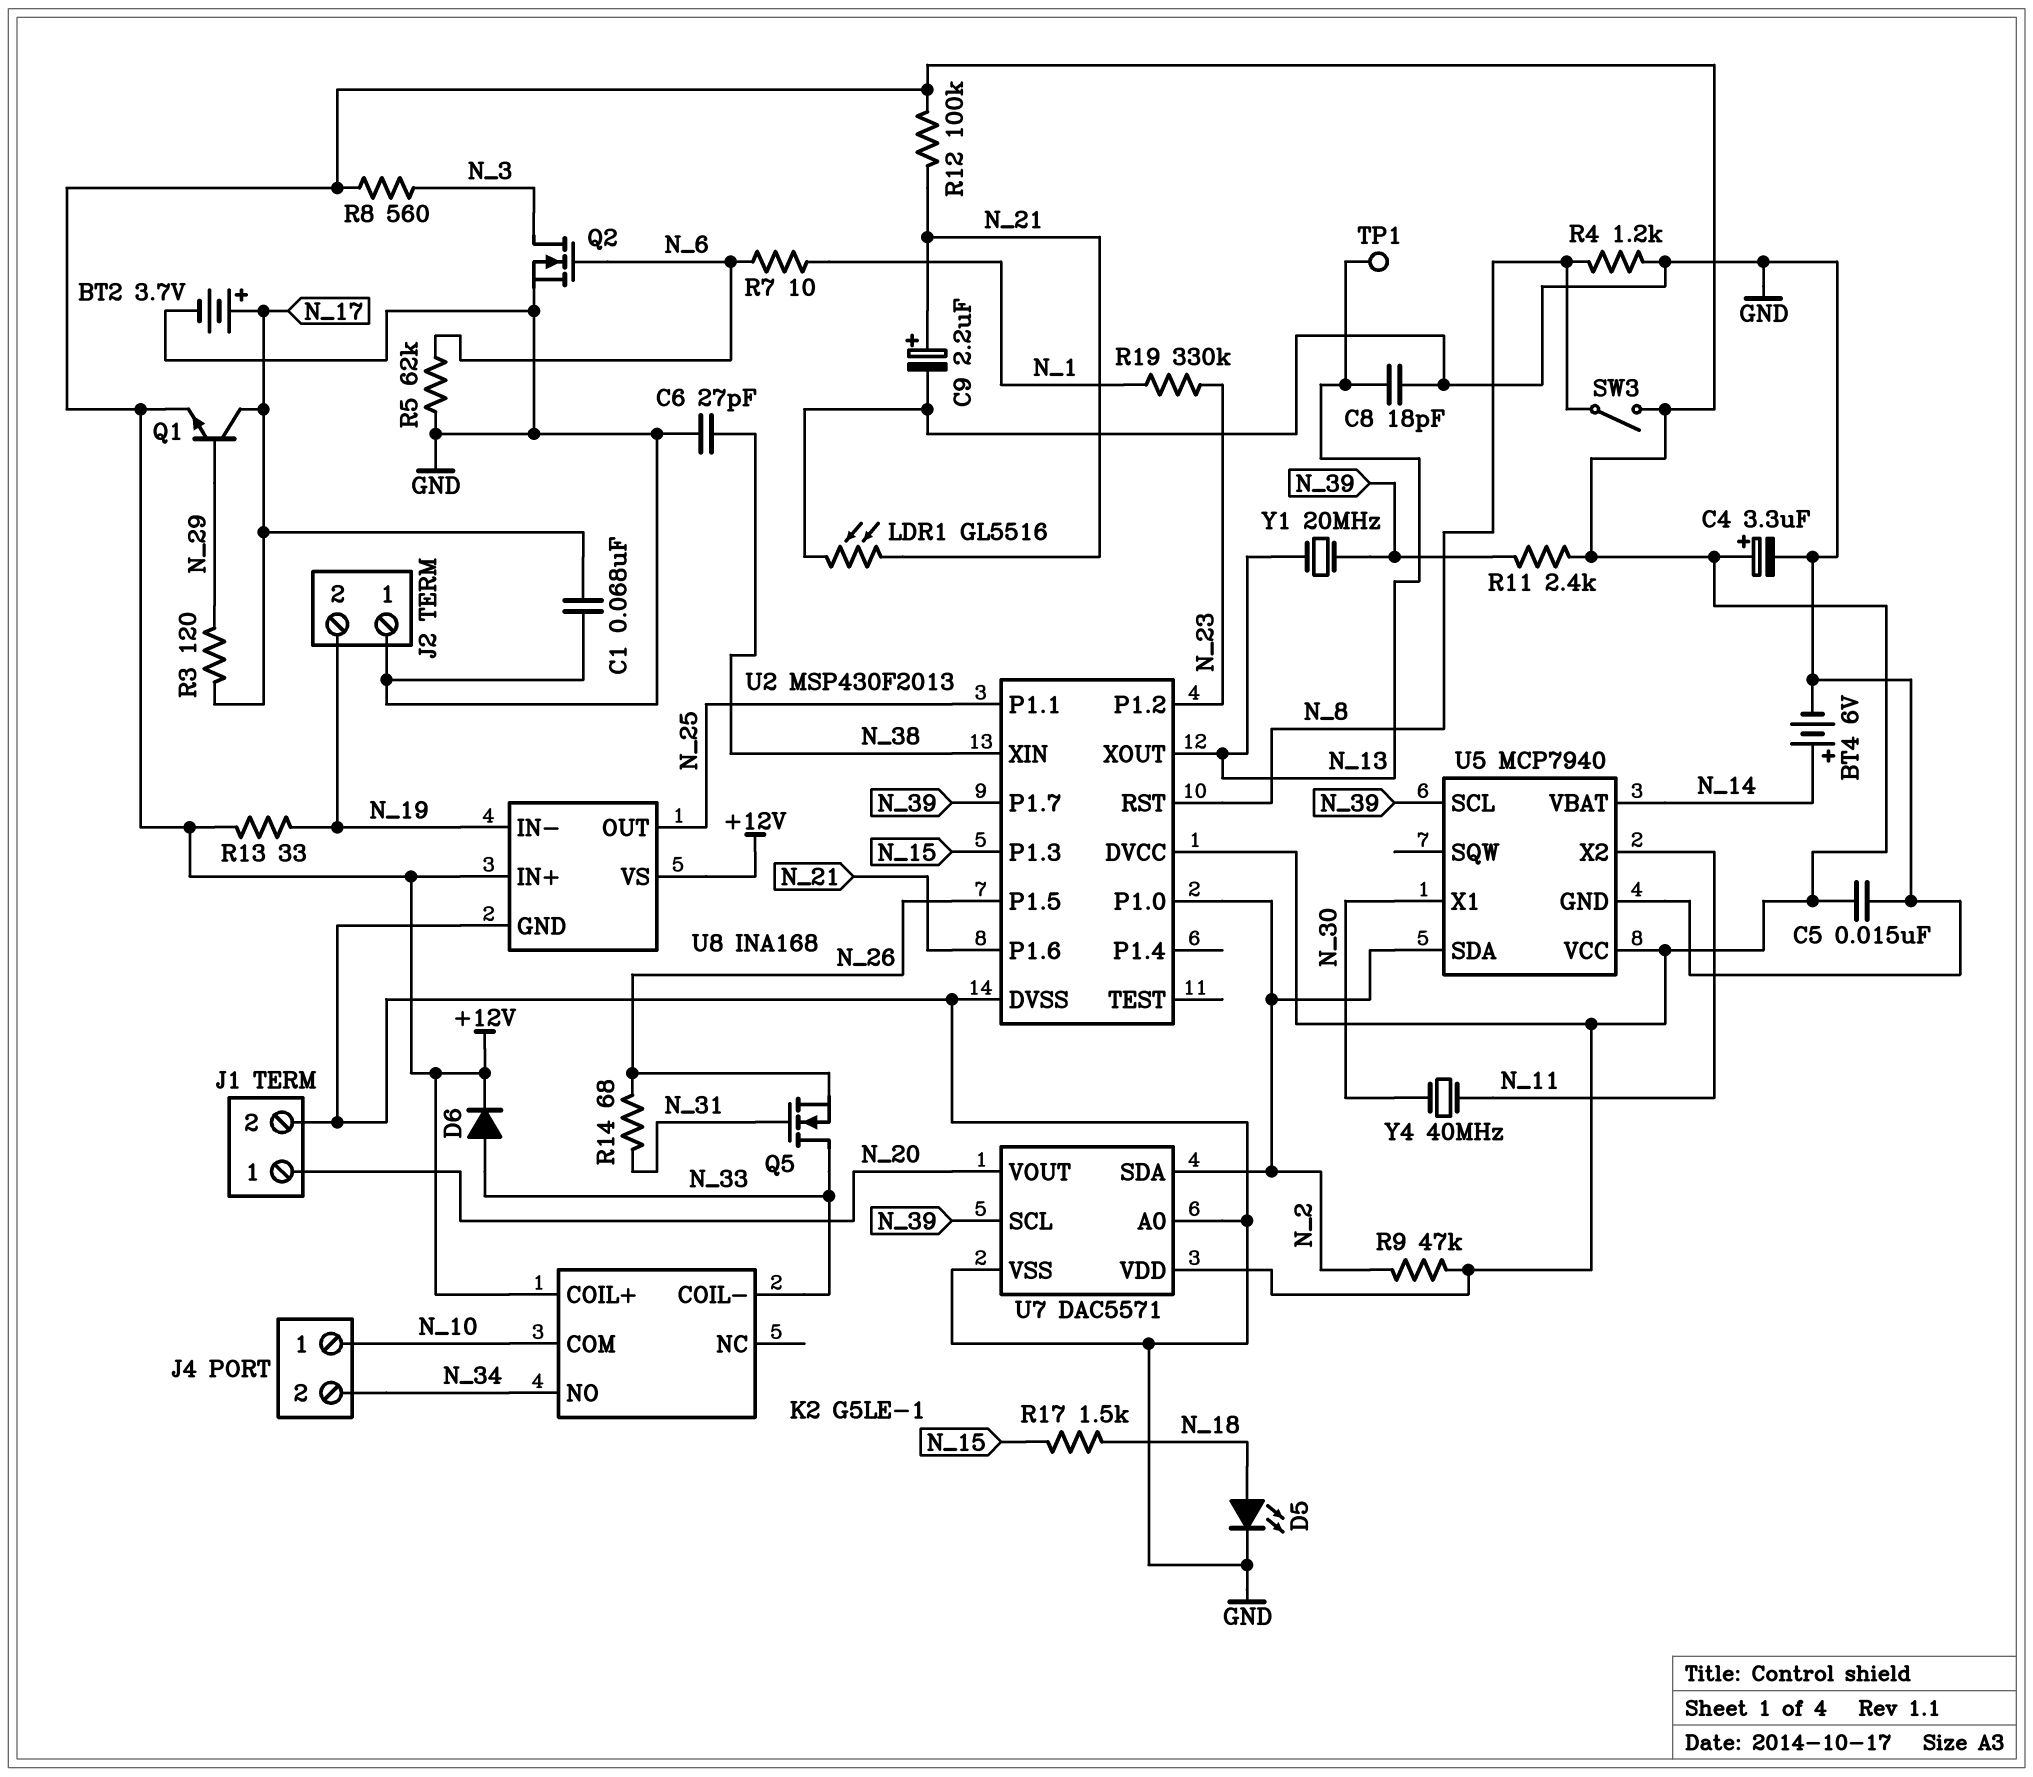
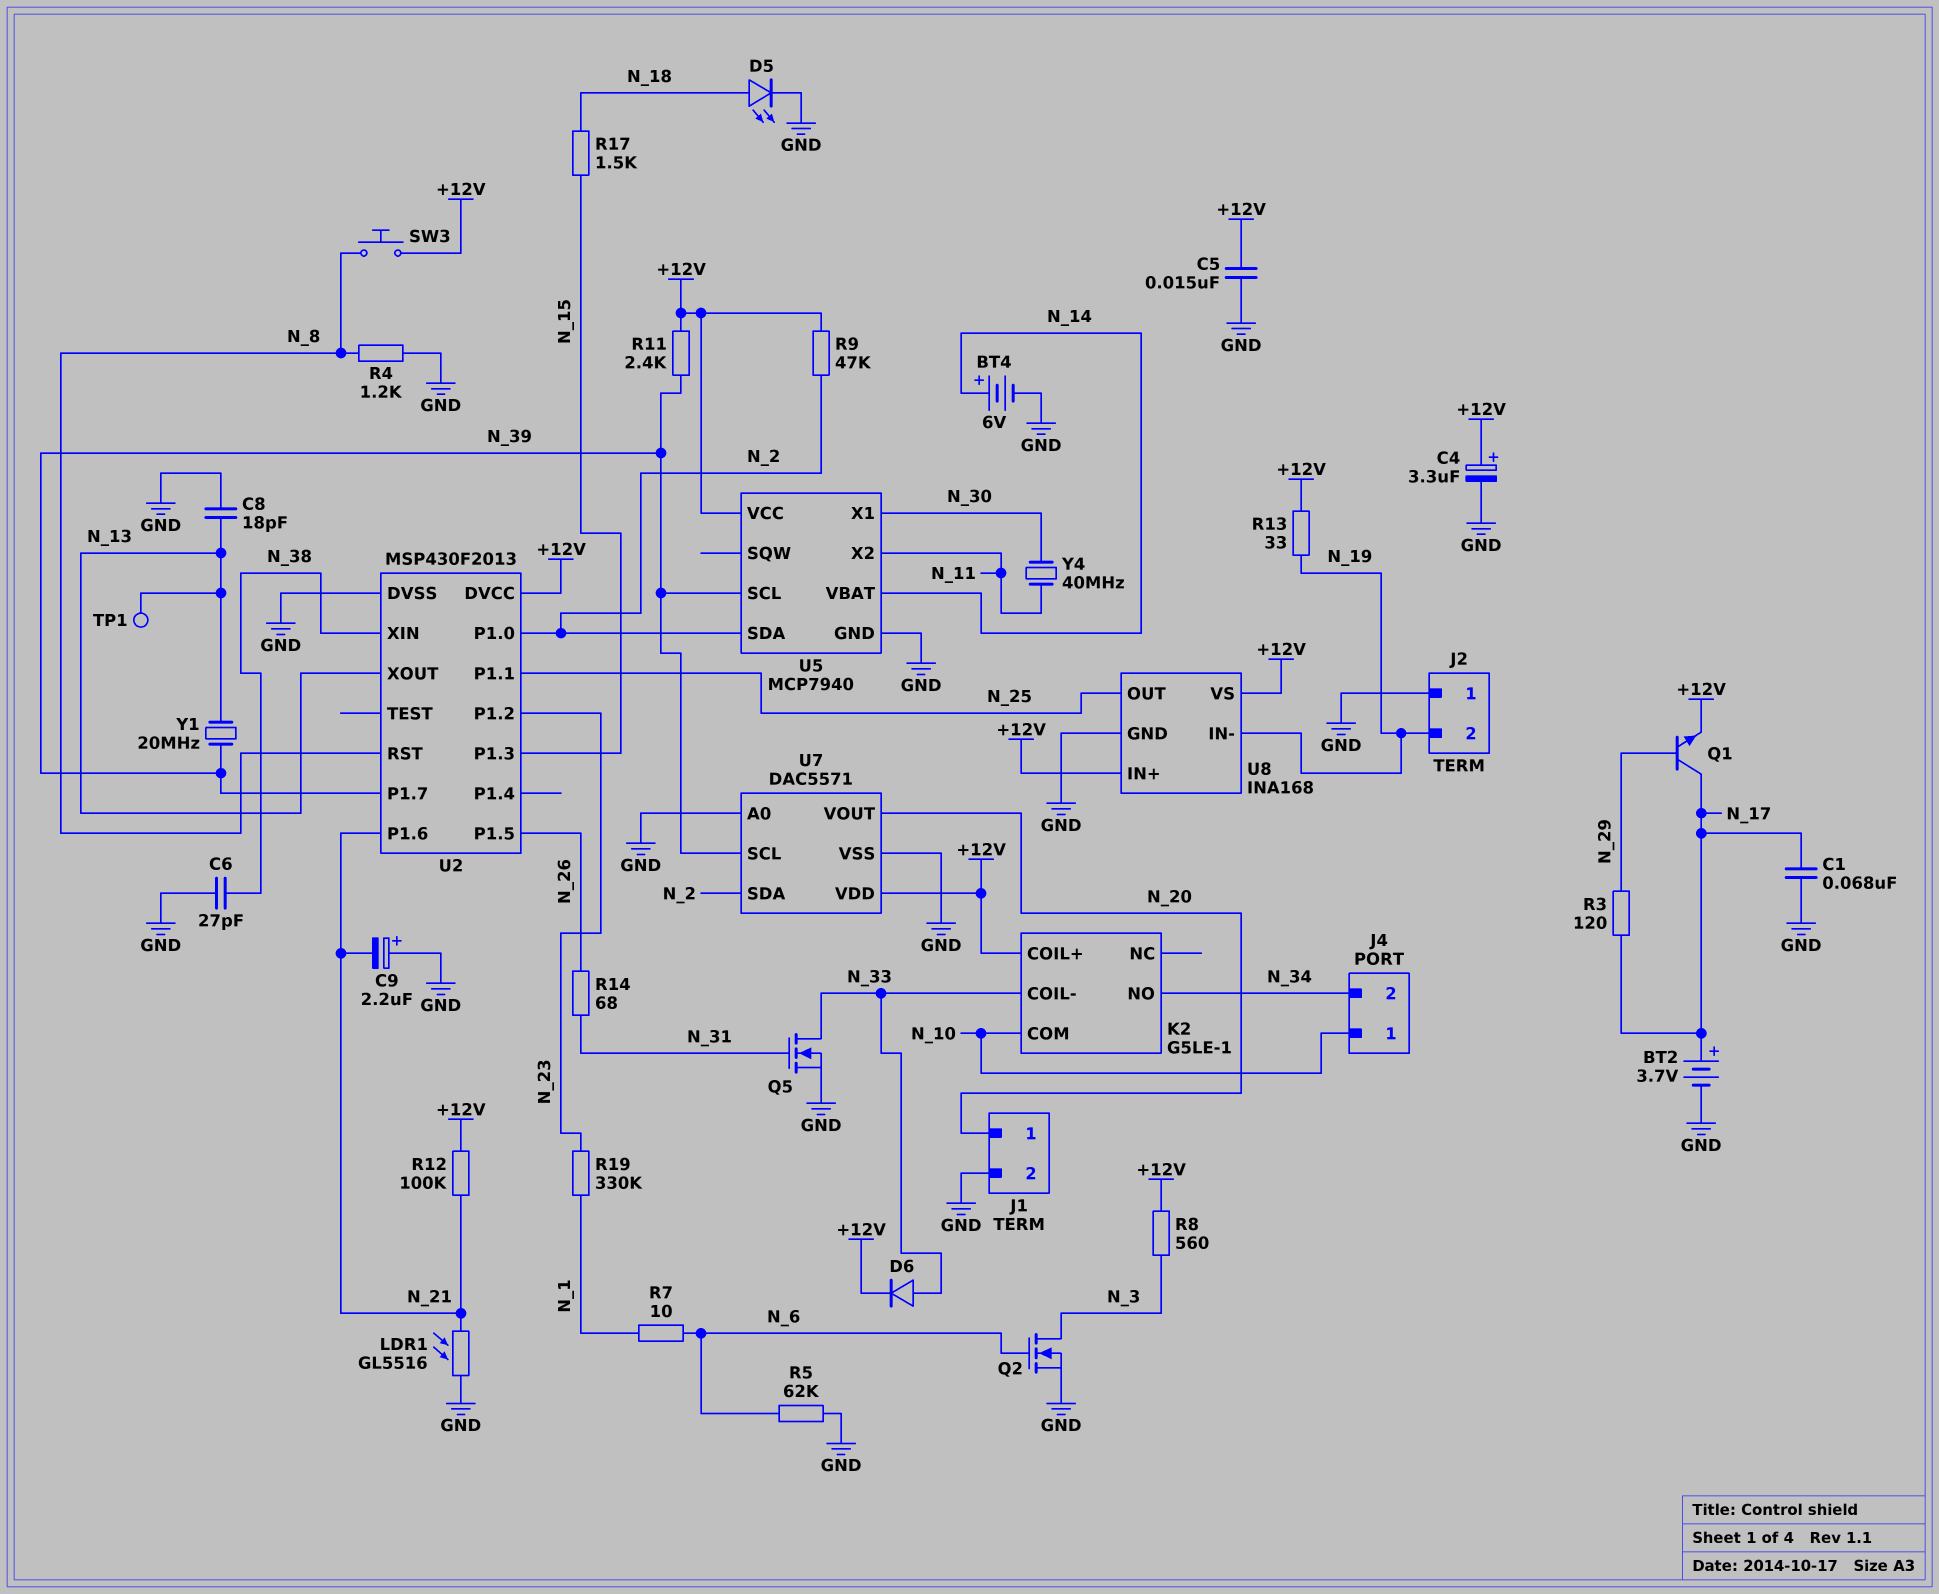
C9: 2.2uF (plus N_21, minus GND) -> 2.2uF (plus GND, minus N_21)
Q5: NMOS (G N_31, D N_33, S N_26) -> NMOS (G N_31, D N_33, S GND)
SW3: switch (+12V, N_8) -> button (+12V, N_8)

